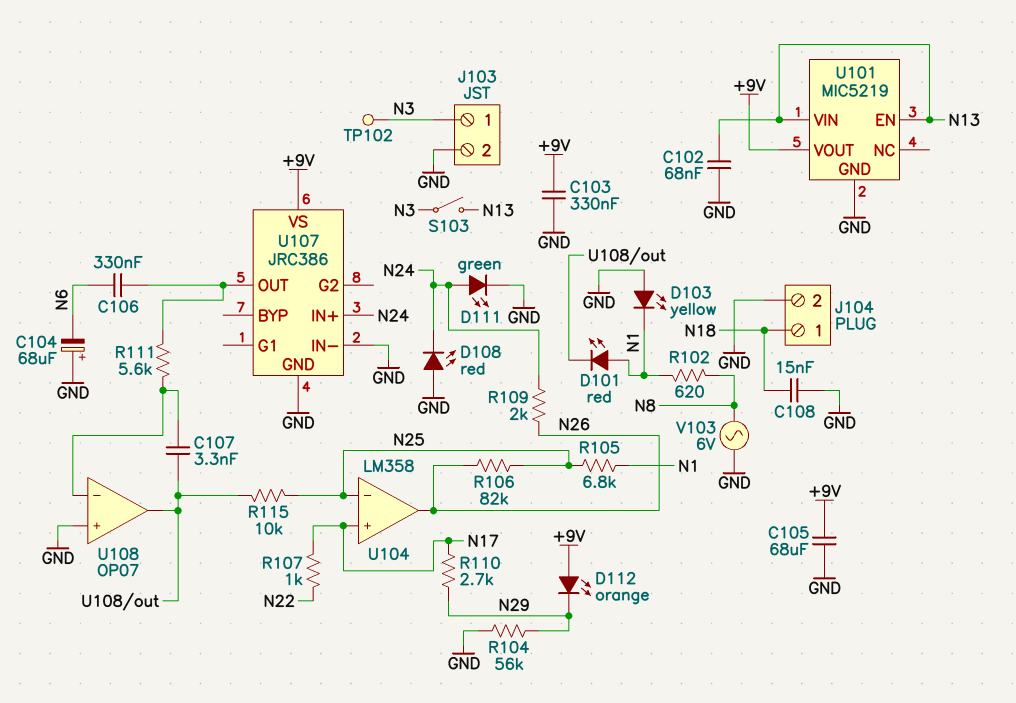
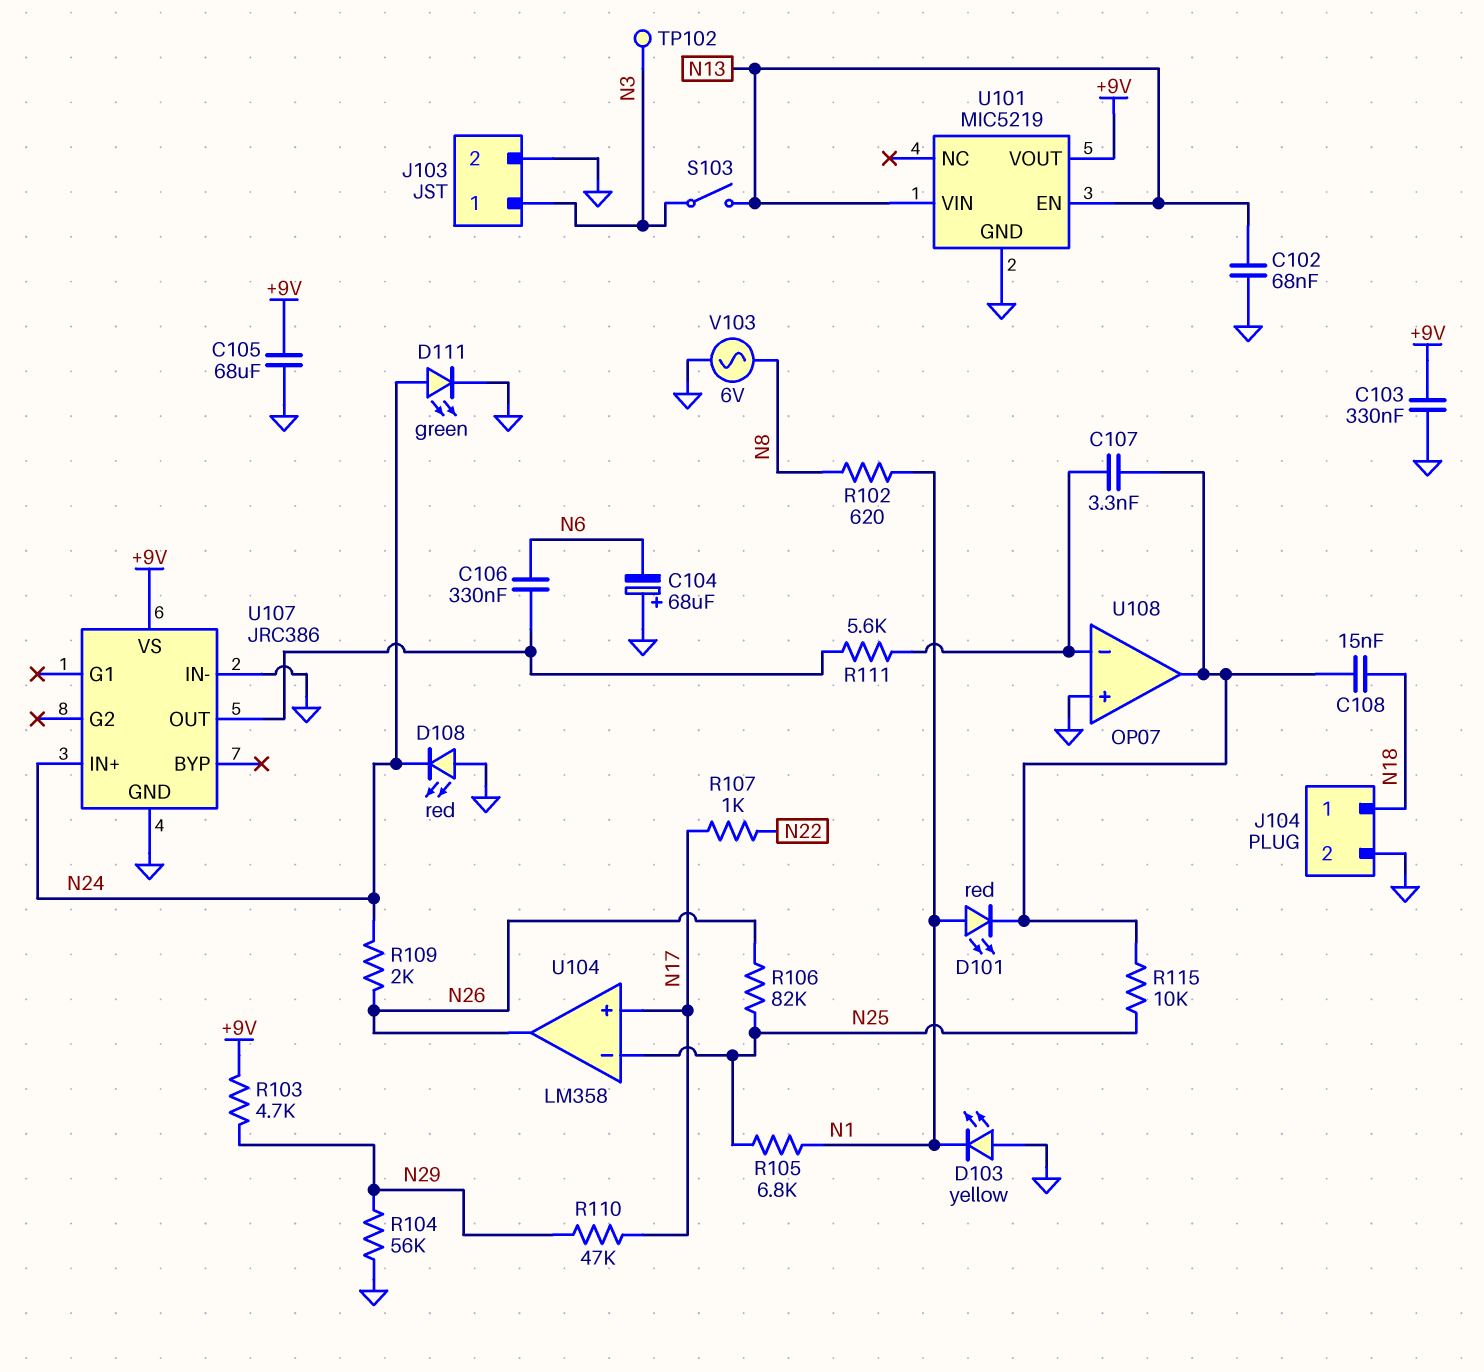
C108: 15nF (GND, N18) -> 15nF (N18, U108/out)
D112: LED orange (A +9V, K N29) -> none
R103: none -> 4.7k (+9V, N29)
R110: 2.7k (N17, N29) -> 47k (N17, N29)

